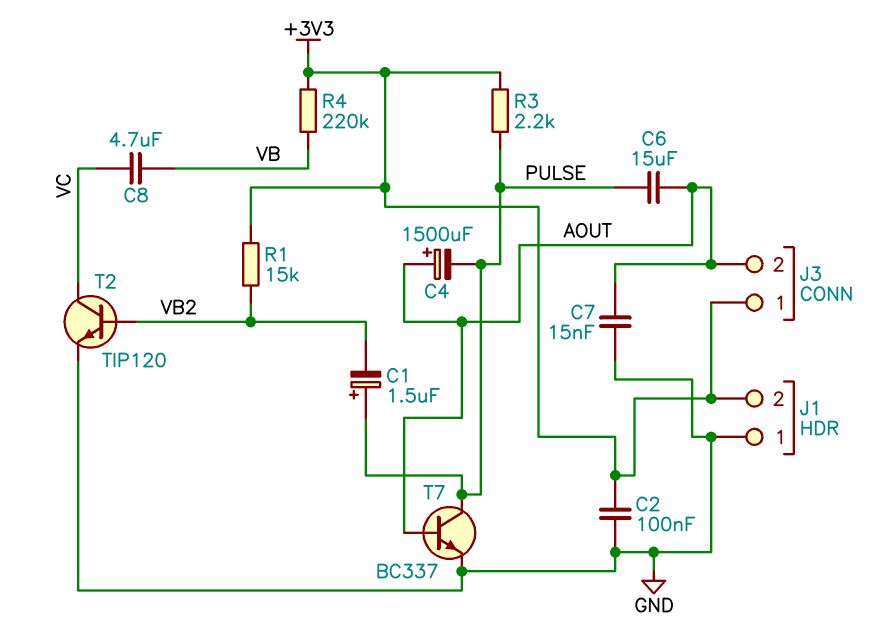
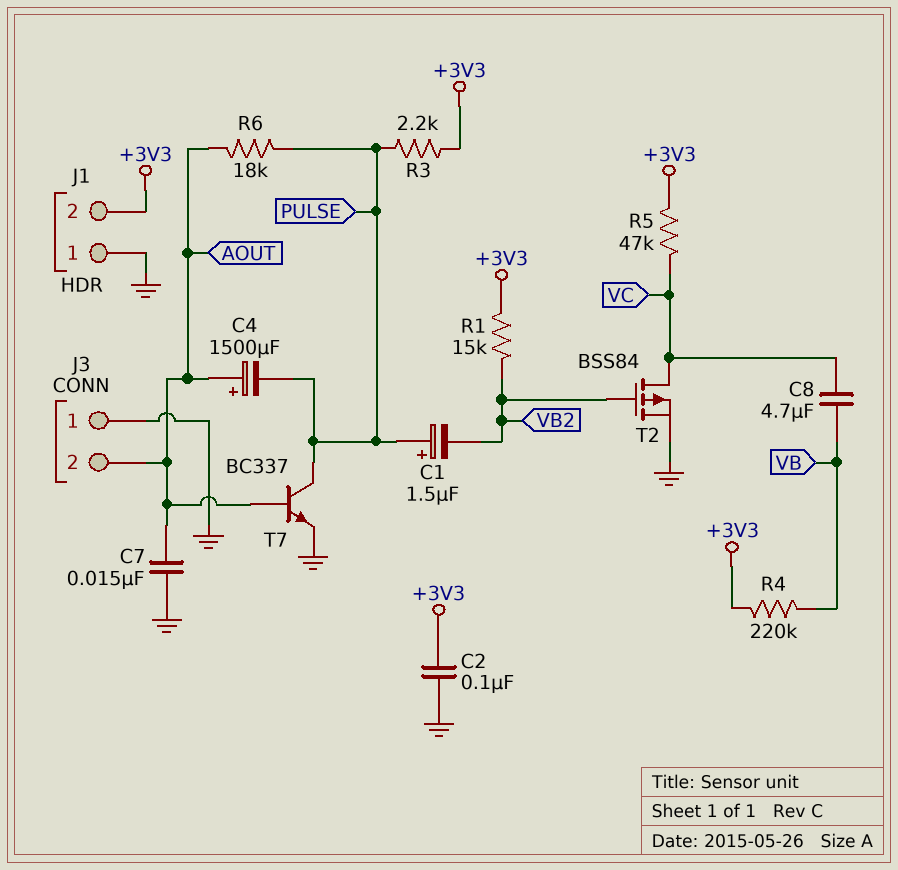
C6: 15uF (AOUT, PULSE) -> none
J3 pin 1: +3V3 -> GND
R5: none -> 47k (+3V3, VC)
R6: none -> 18k (AOUT, PULSE)
T2: NPN TIP120 (B VB2, C VC, E GND) -> PMOS BSS84 (G VB2, D VC, S GND)

